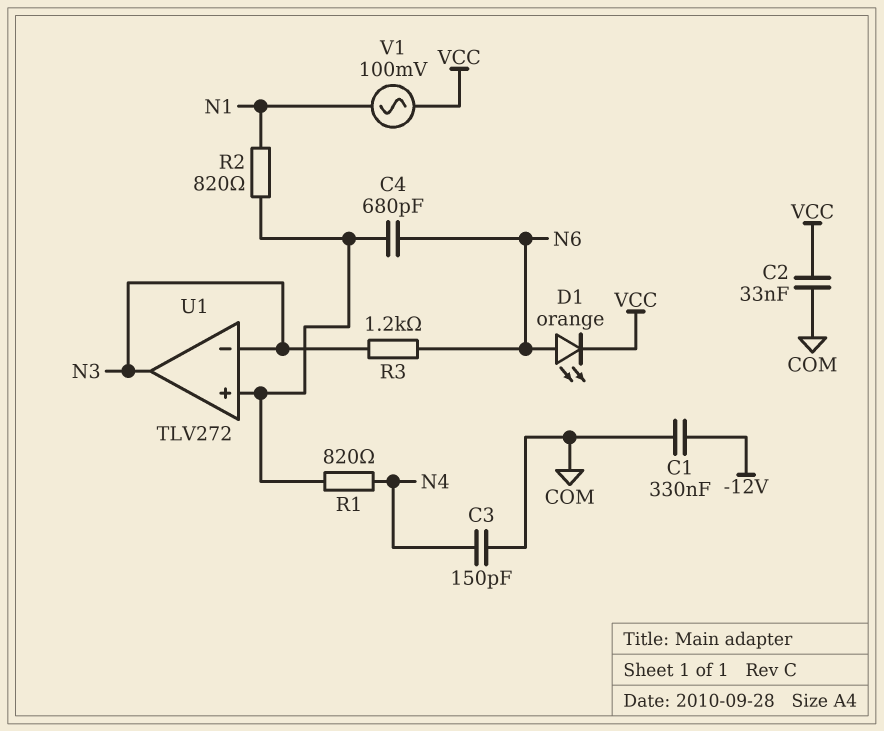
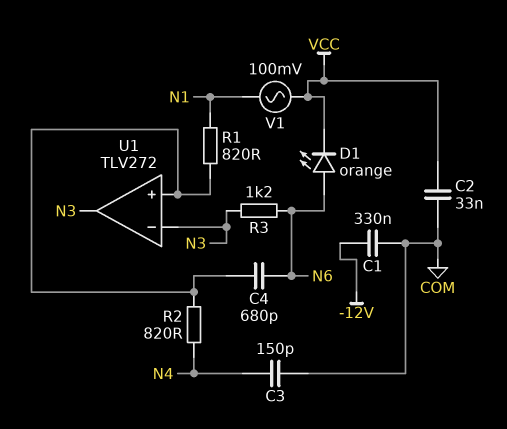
R1: 820 (N4, U1/in+) -> 820 (N1, U1/in+)
R2: 820 (N1, U1/in+) -> 820 (N4, U1/in+)

